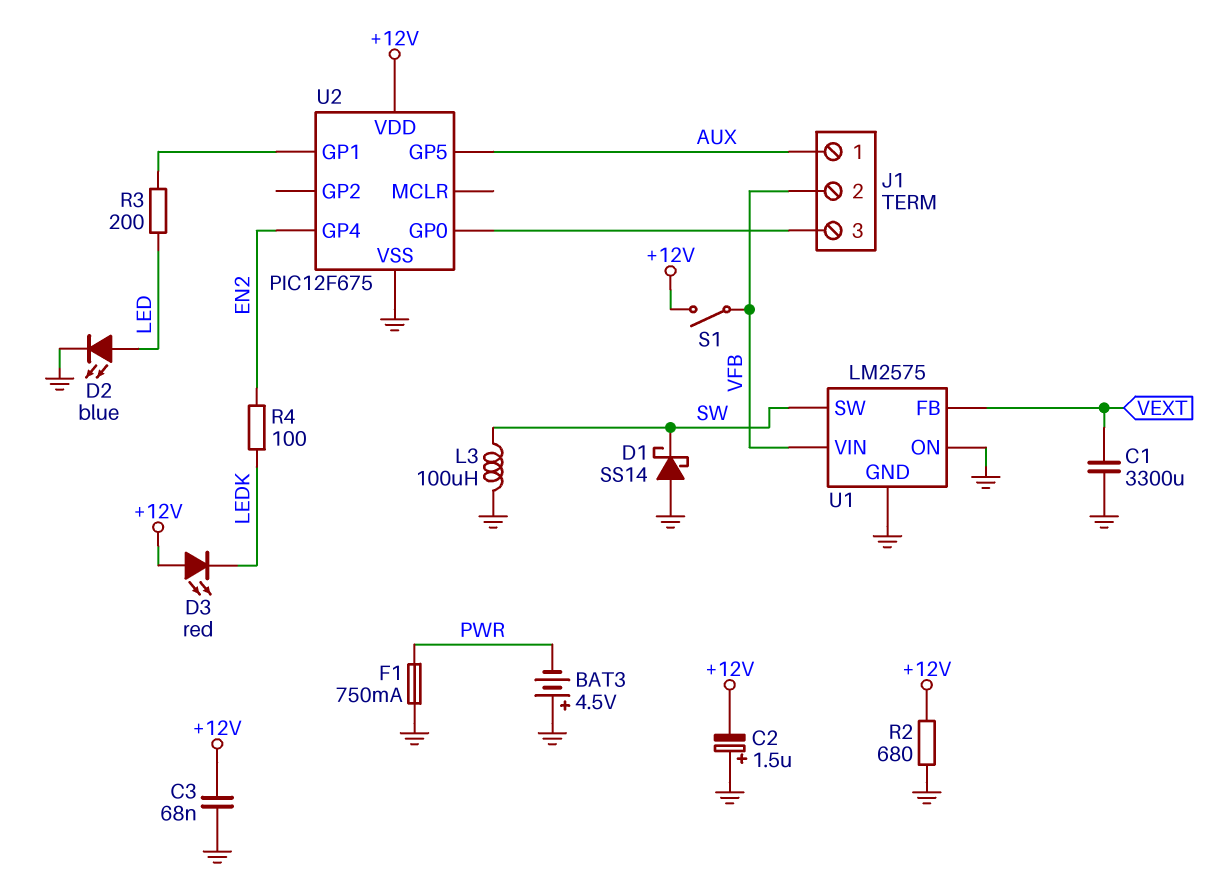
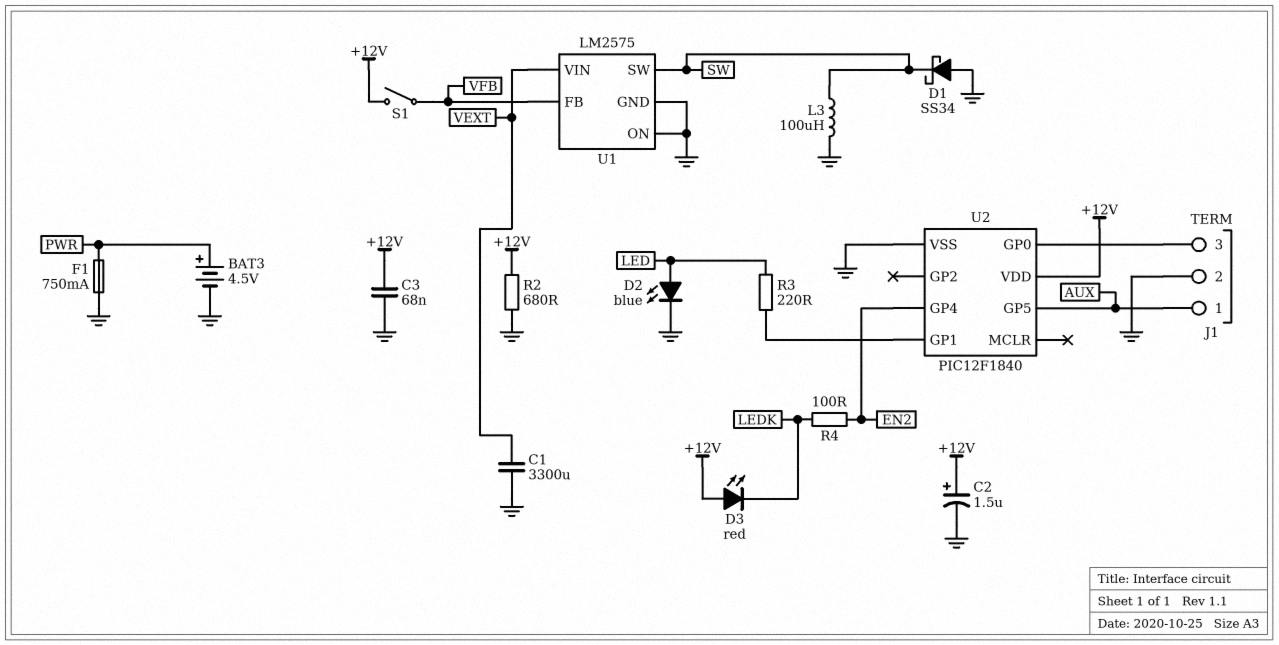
BAT3: 4.5V (plus GND, minus PWR) -> 4.5V (plus PWR, minus GND)
C2: 1.5uF (plus GND, minus +12V) -> 1.5uF (plus +12V, minus GND)
D1: schottky SS14 (A GND, K SW) -> schottky SS34 (A GND, K SW)
J1 pin 2: VFB -> GND
R3: 200 (LED, U2/GP1) -> 220 (LED, U2/GP1)
U1 pin FB: VEXT -> VFB
U1 pin VIN: VFB -> VEXT
U2: PIC12F675 -> PIC12F1840

